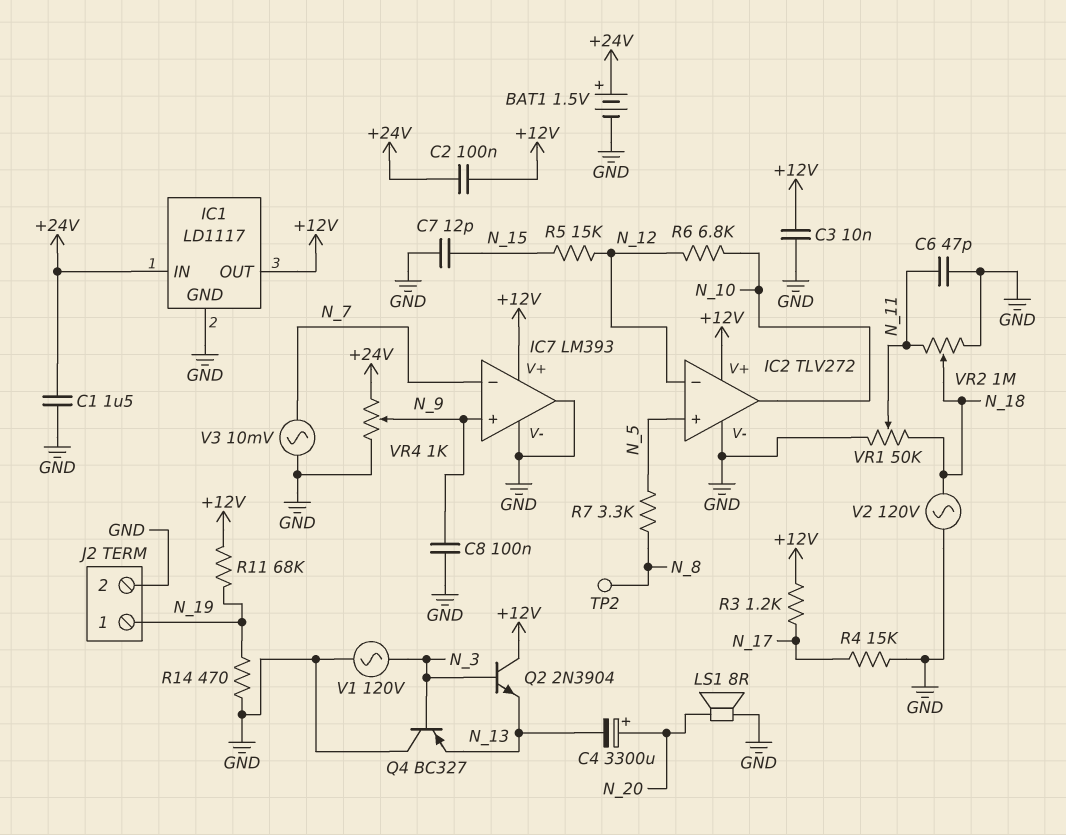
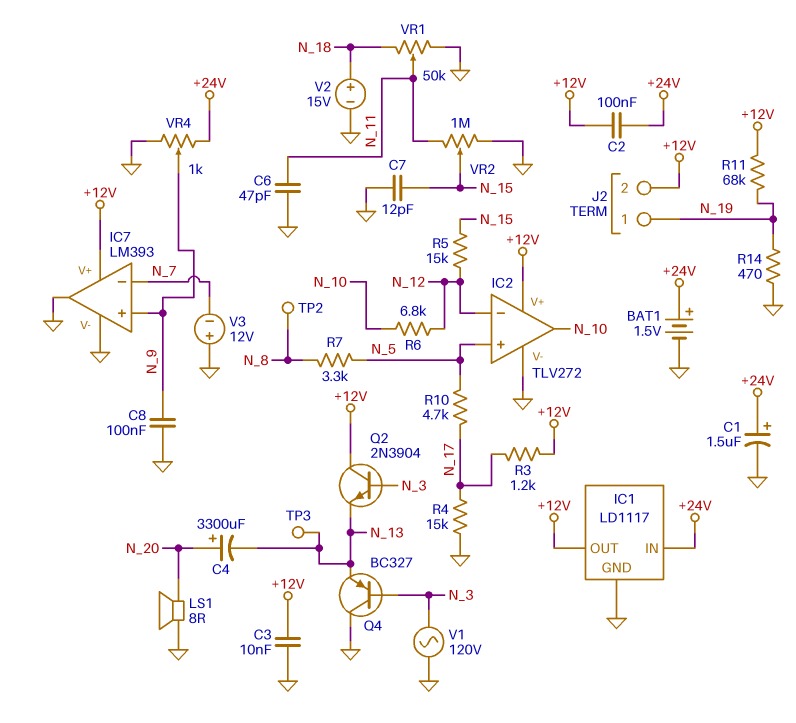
C1: 1.5uF (+24V, GND) -> 1.5uF (plus +24V, minus GND)
J2 pin 2: GND -> +12V
R10: none -> 4.7k (N_5, N_17)
TP3: none -> test point (N_13)
V2: AC 120V (GND, N_18) -> 15V (plus N_18, minus GND)
V3: AC 10mV (GND, N_7) -> 12V (plus GND, minus N_7)
VR2: 1M (GND, N_11, wiper N_18) -> 1M (GND, N_11, wiper N_15)

